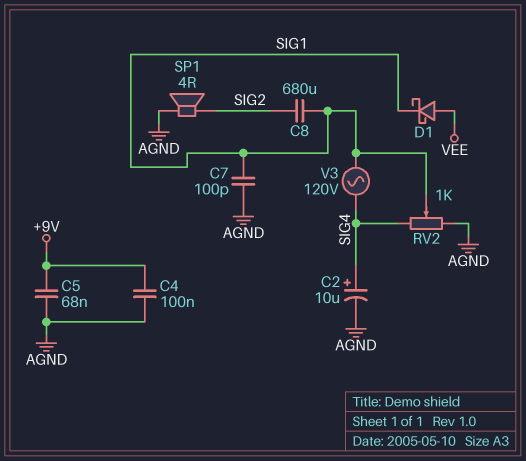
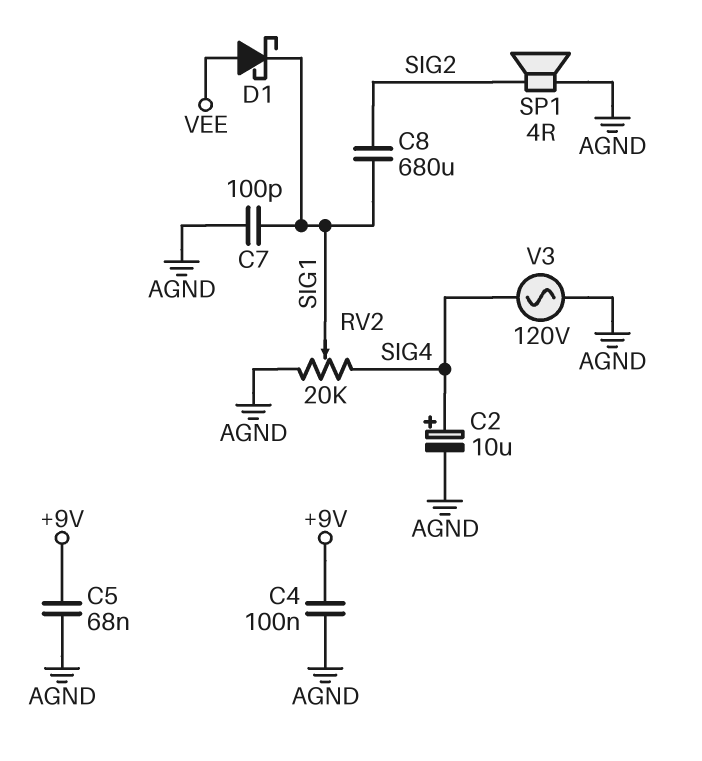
RV2: 1k (AGND, SIG4, wiper SIG1) -> 20k (AGND, SIG4, wiper SIG1)
V3: AC 120V (SIG1, SIG4) -> AC 120V (AGND, SIG4)

